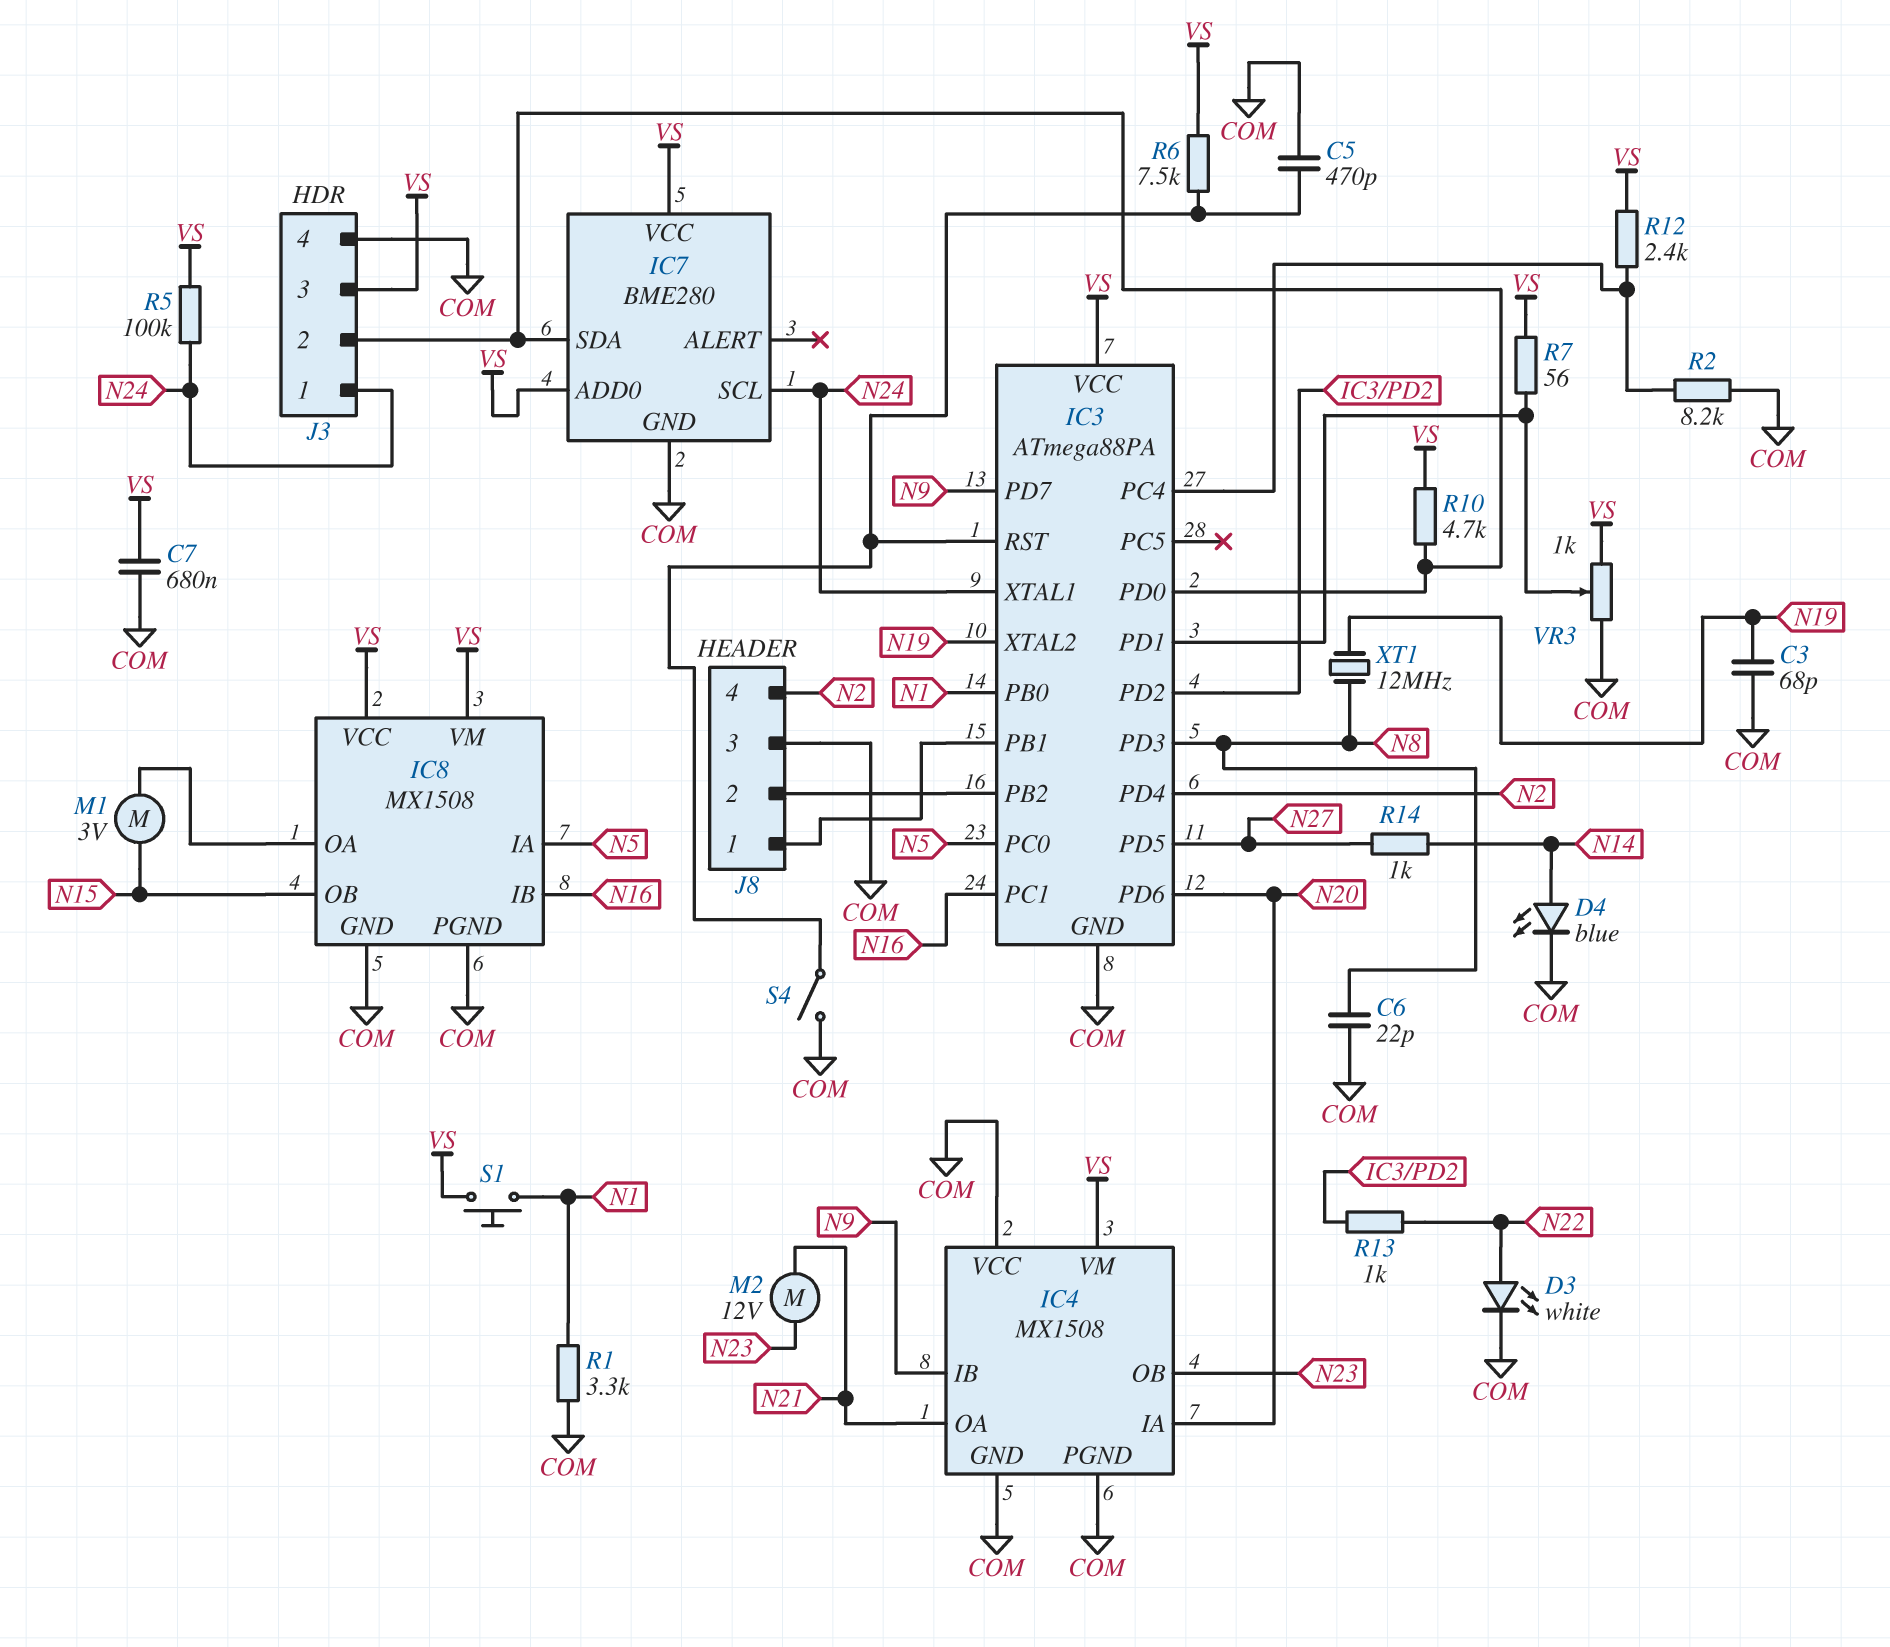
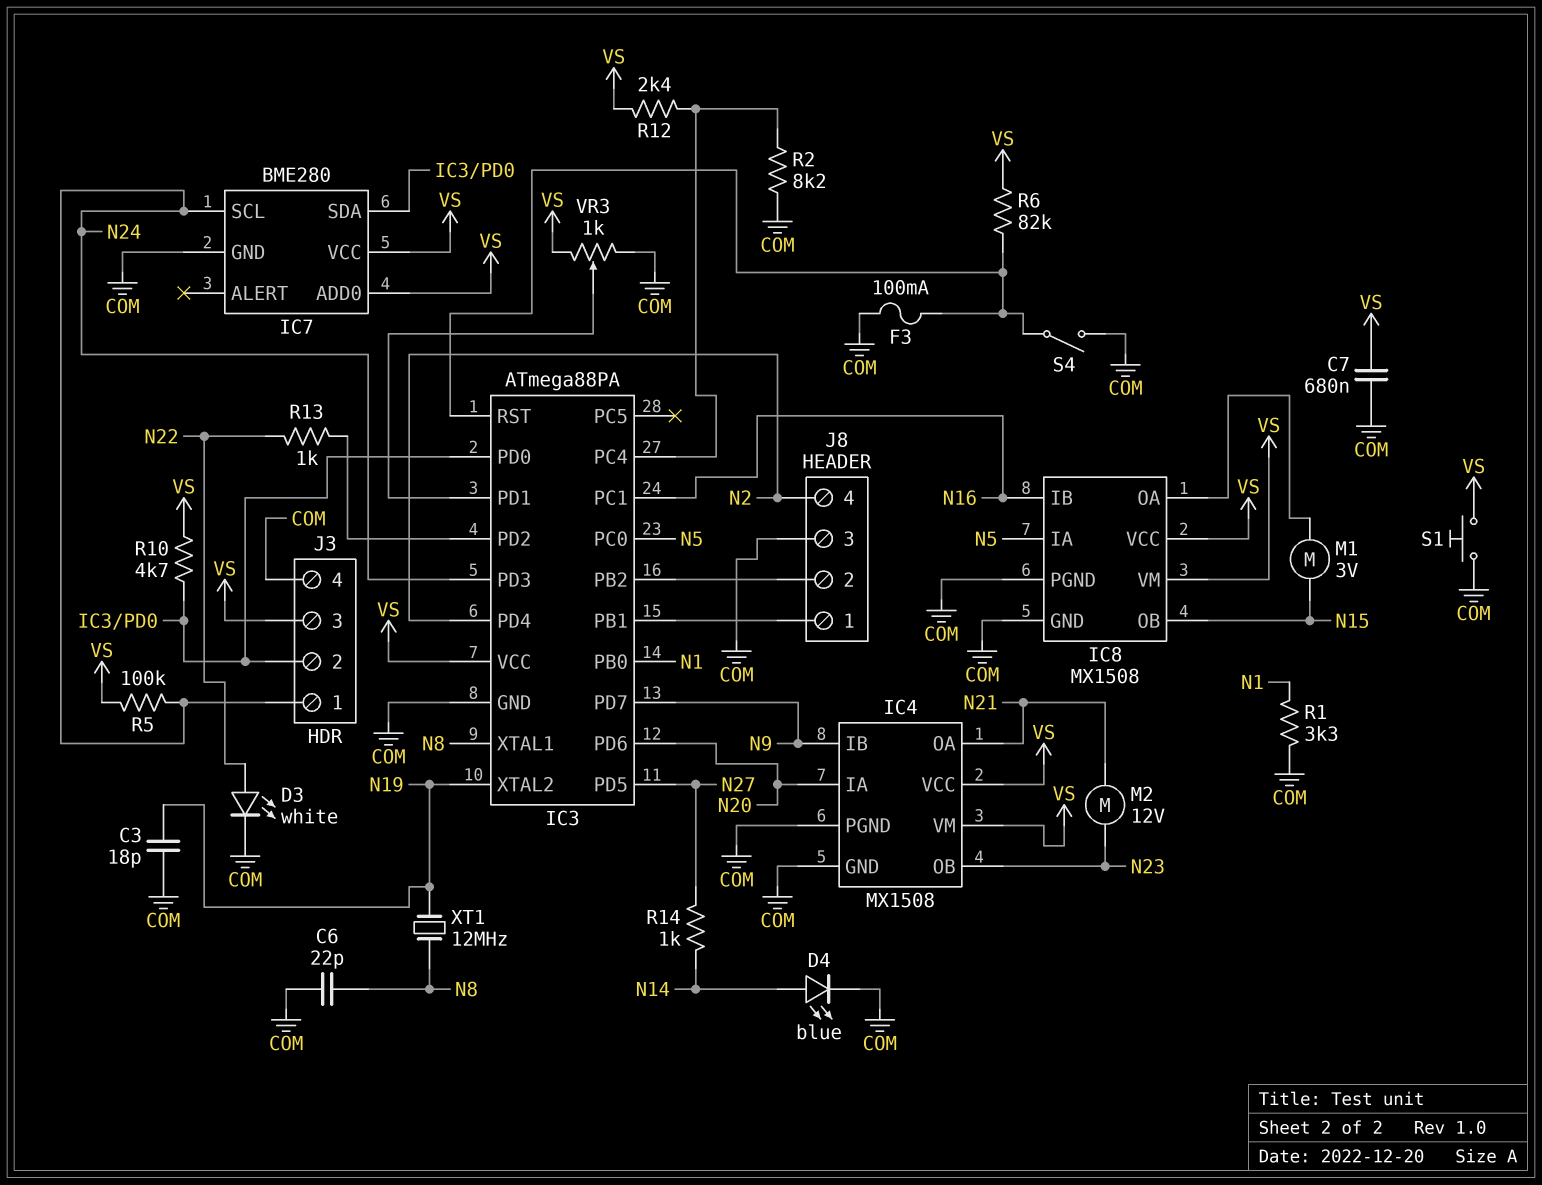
C3: 68pF (COM, N19) -> 18pF (COM, N19)
C5: 470pF (COM, IC3/RST) -> none
F3: none -> 100mA (COM, IC3/RST)
IC3 pin PD3: N8 -> N24
IC3 pin XTAL1: N24 -> N8
IC4 pin VCC: COM -> VS
R6: 7.5k (IC3/RST, VS) -> 82k (IC3/RST, VS)
R7: 56 (IC3/PD1, VS) -> none
S1: button (N1, VS) -> button (COM, VS)

